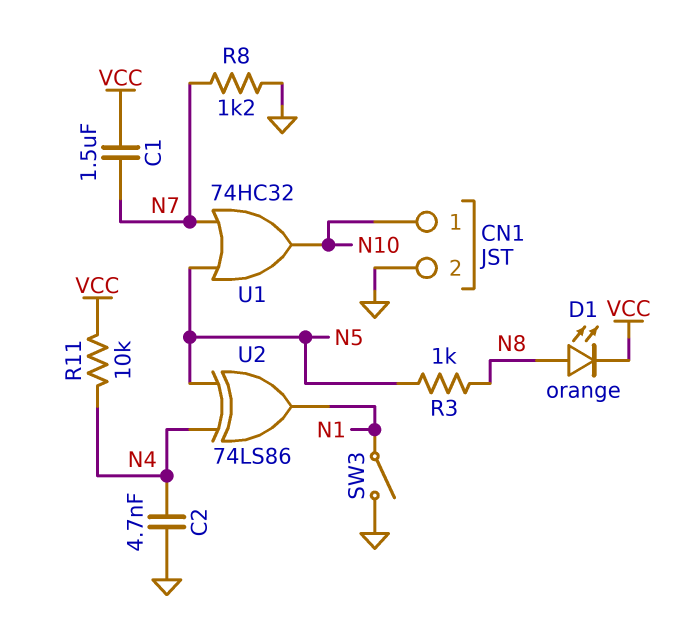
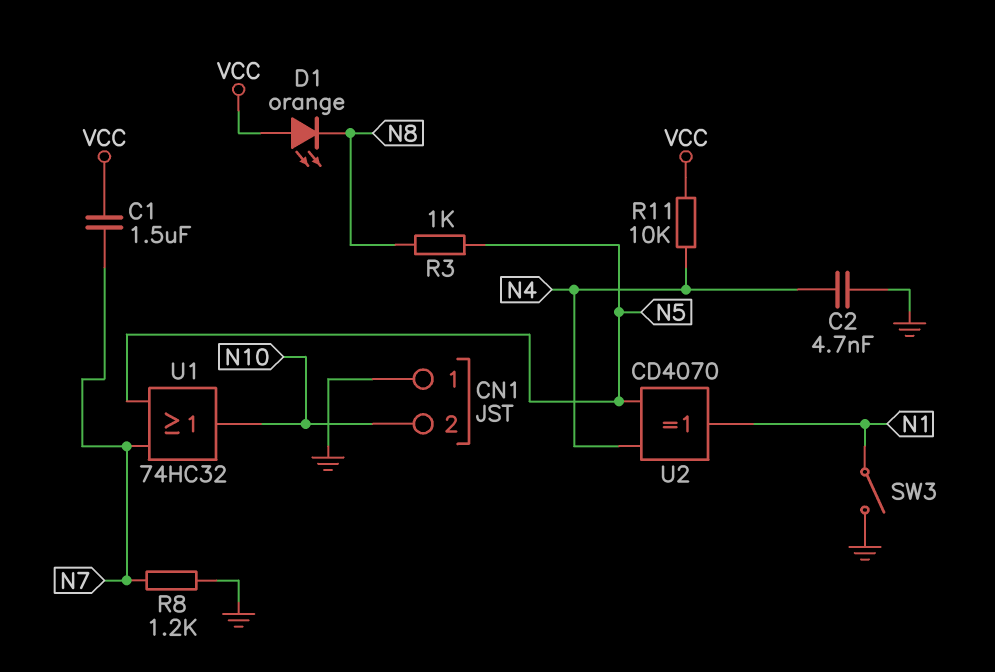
CN1 pin 1: N10 -> GND
CN1 pin 2: GND -> N10
D1: LED orange (A N8, K VCC) -> LED orange (A VCC, K N8)
U2: XOR 74LS86 (in N4, in N5, out N1) -> XOR CD4070 (in N4, in N5, out N1)

